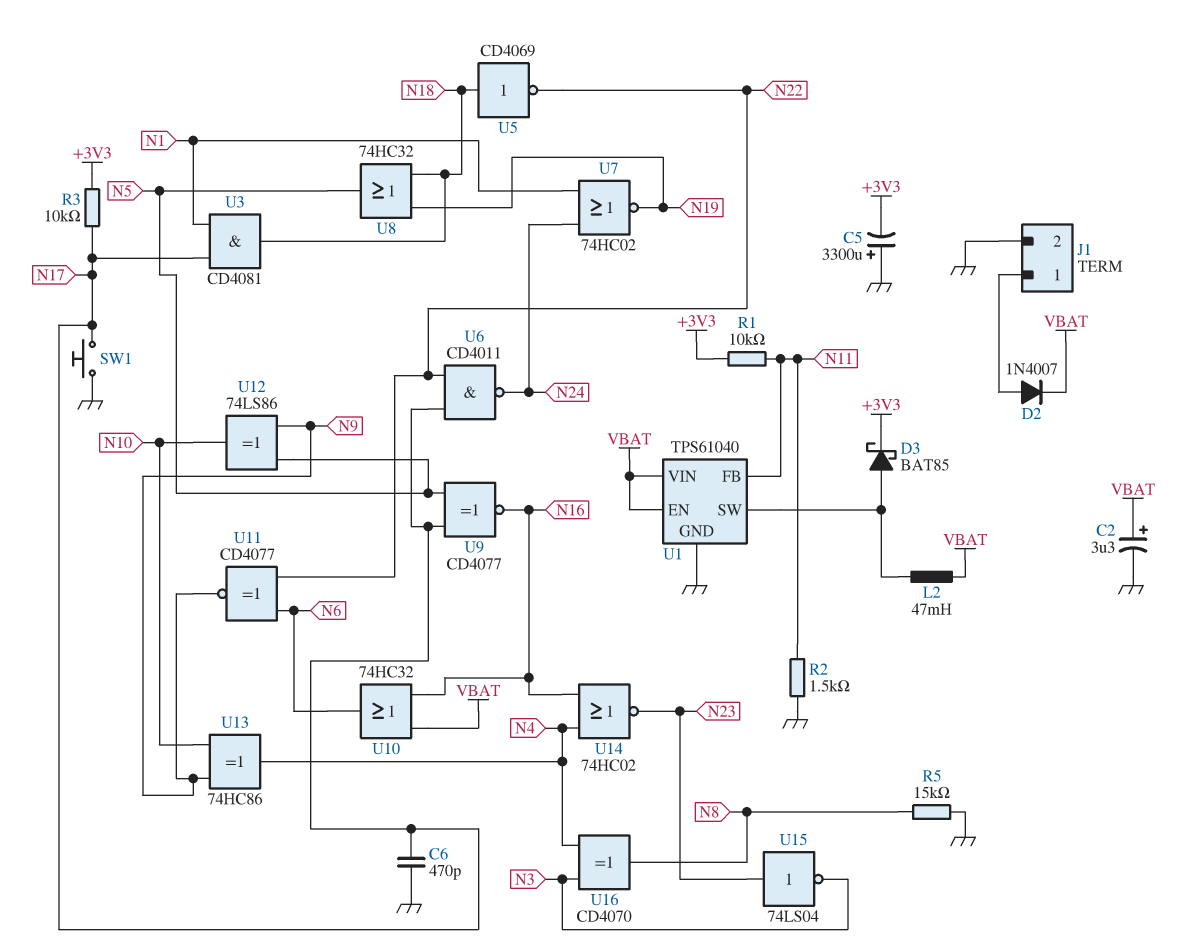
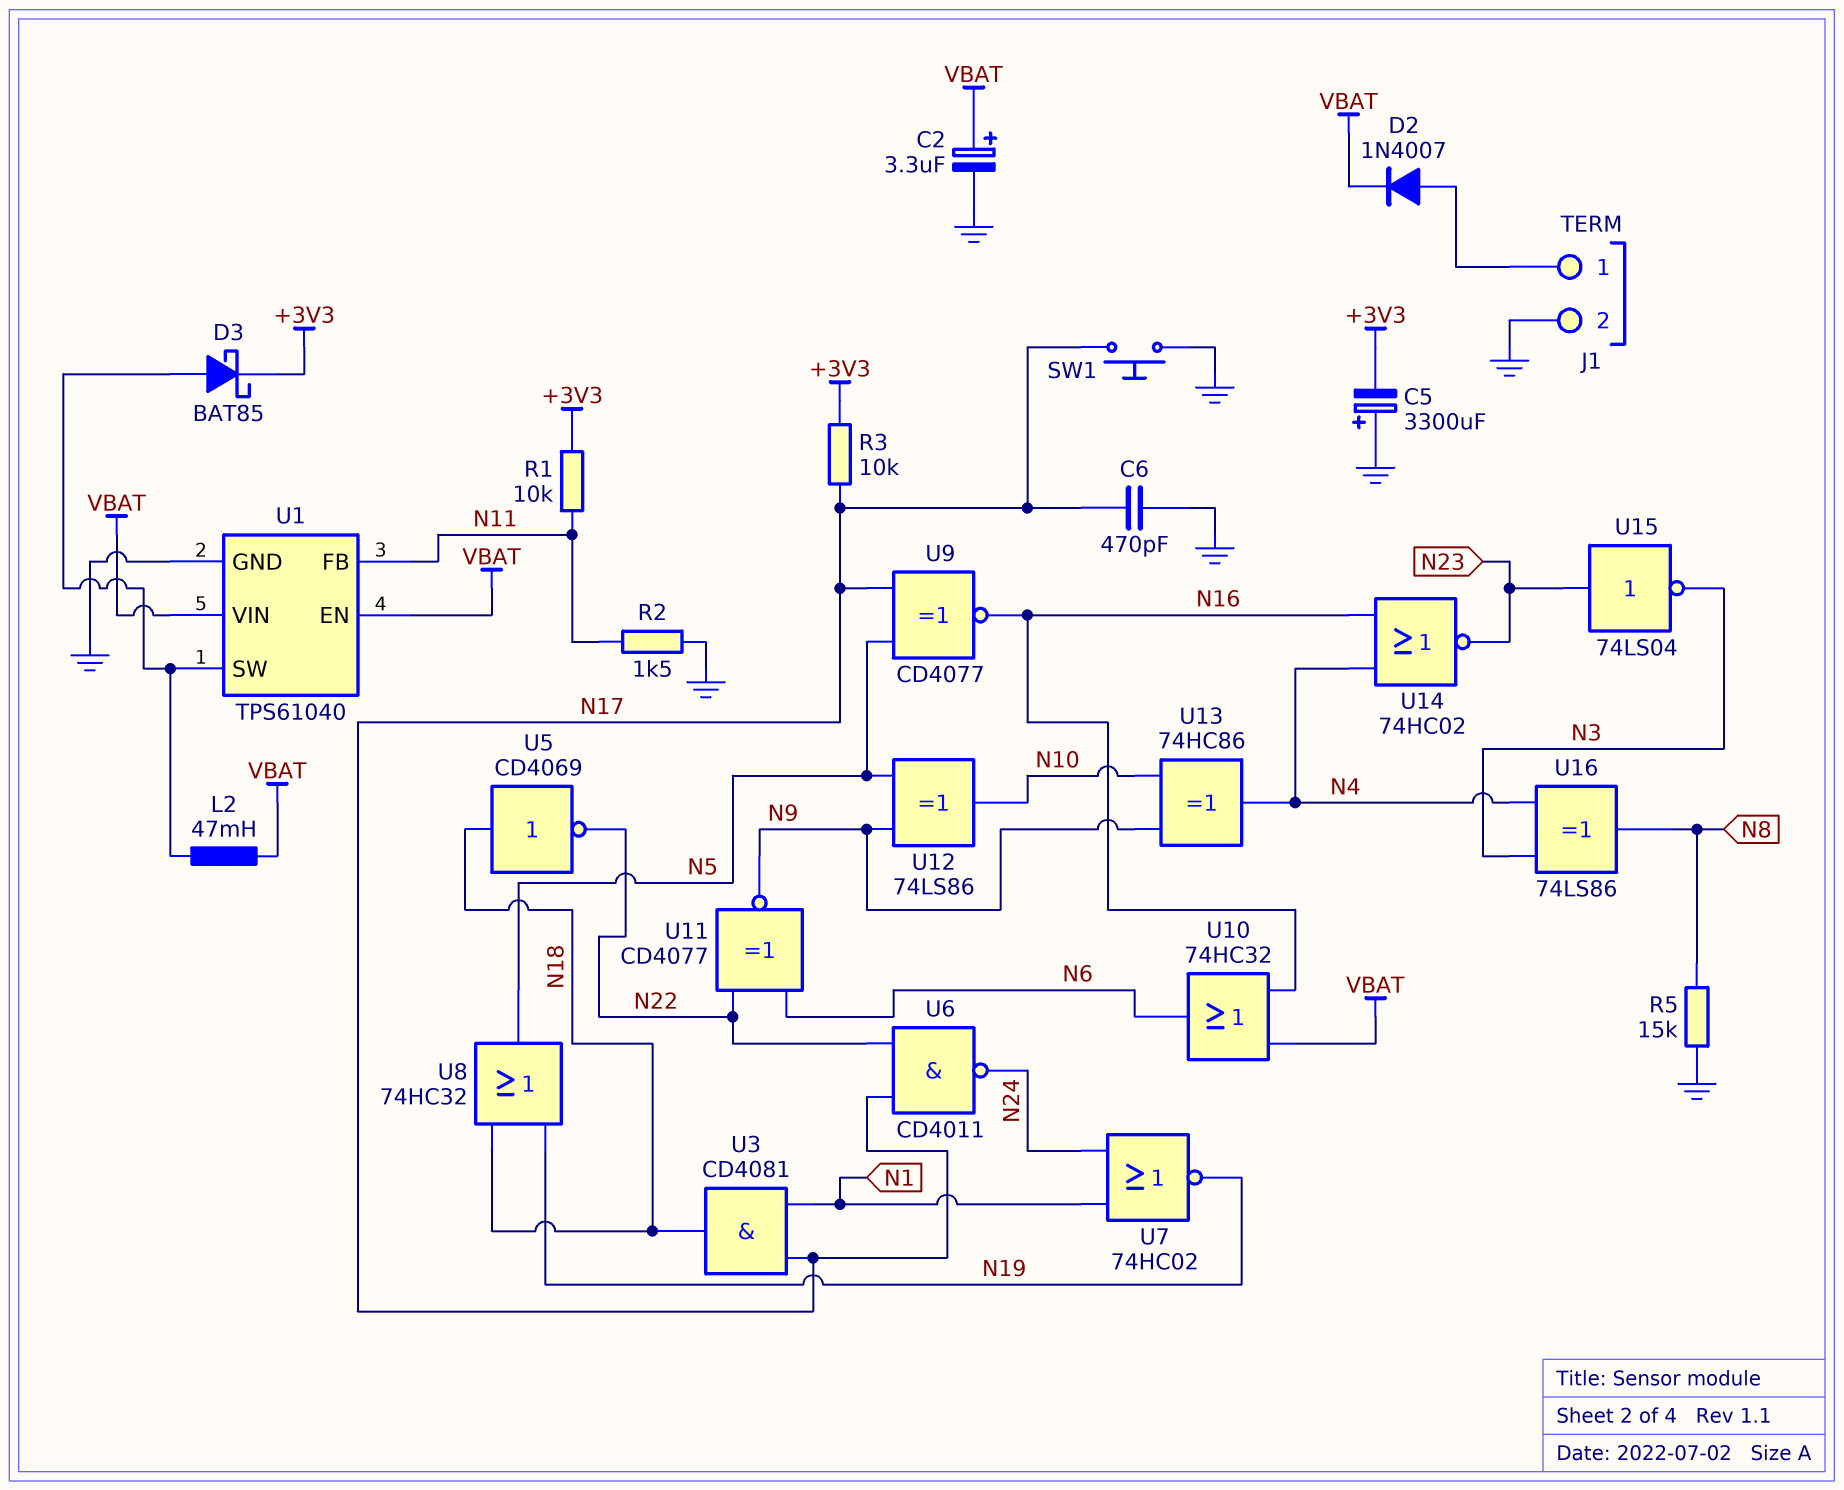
U16: XOR CD4070 (in N3, in N4, out N8) -> XOR 74LS86 (in N3, in N4, out N8)

